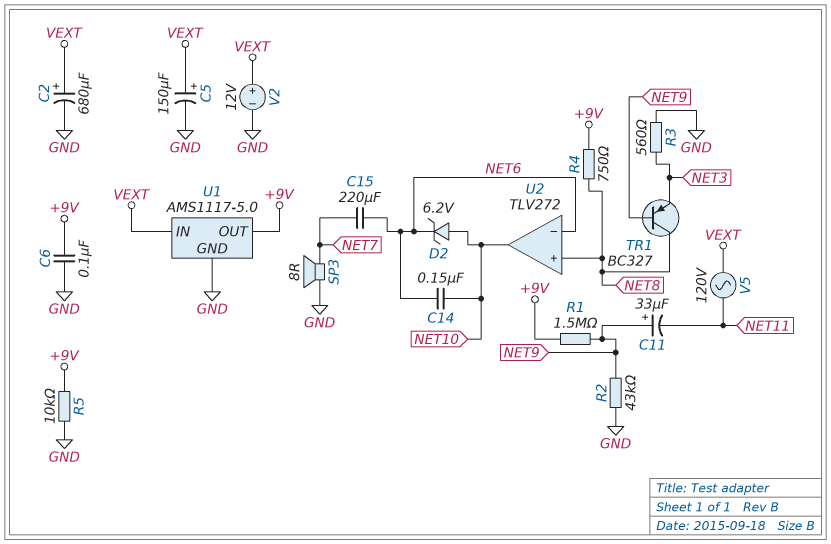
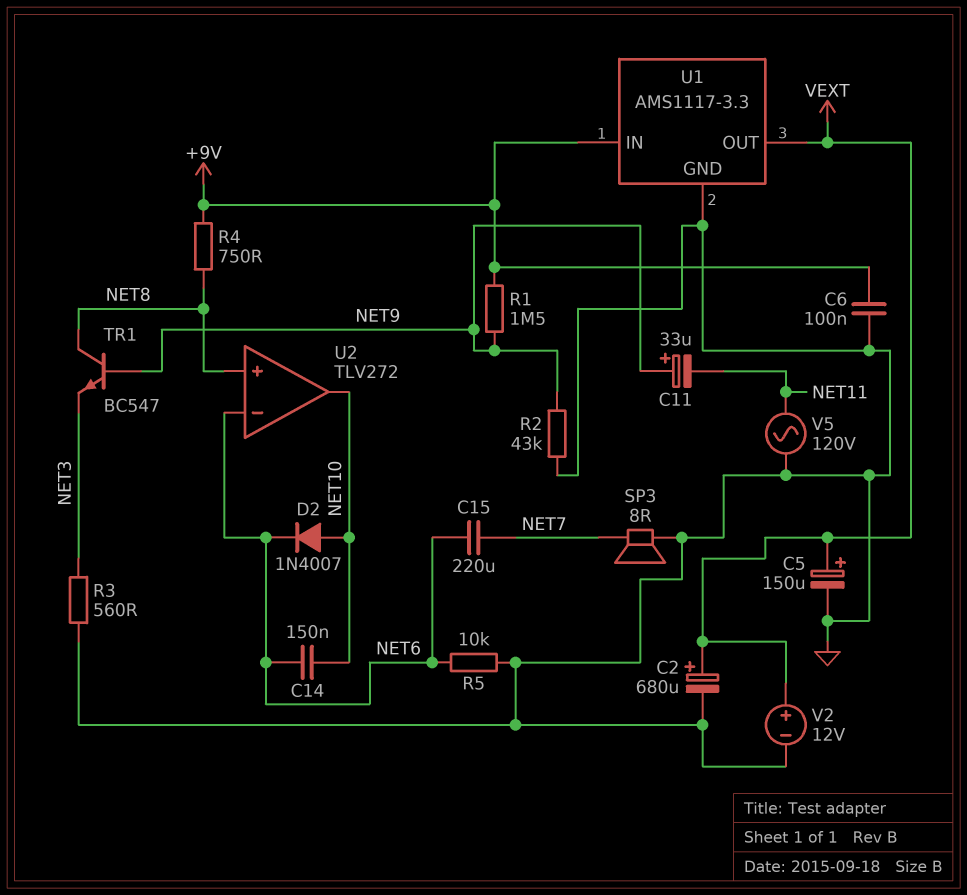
D2: zener 6.2V (A NET10, K NET6) -> diode 1N4007 (A NET10, K NET6)
R5: 10k (+9V, GND) -> 10k (GND, NET6)
TR1: PNP BC327 (B NET9, C NET8, E NET3) -> NPN BC547 (B NET9, C NET8, E NET3)
U1: AMS1117-5.0 -> AMS1117-3.3
U1 pin IN: VEXT -> +9V
U1 pin OUT: +9V -> VEXT
V5: AC 120V (NET11, VEXT) -> AC 120V (GND, NET11)

